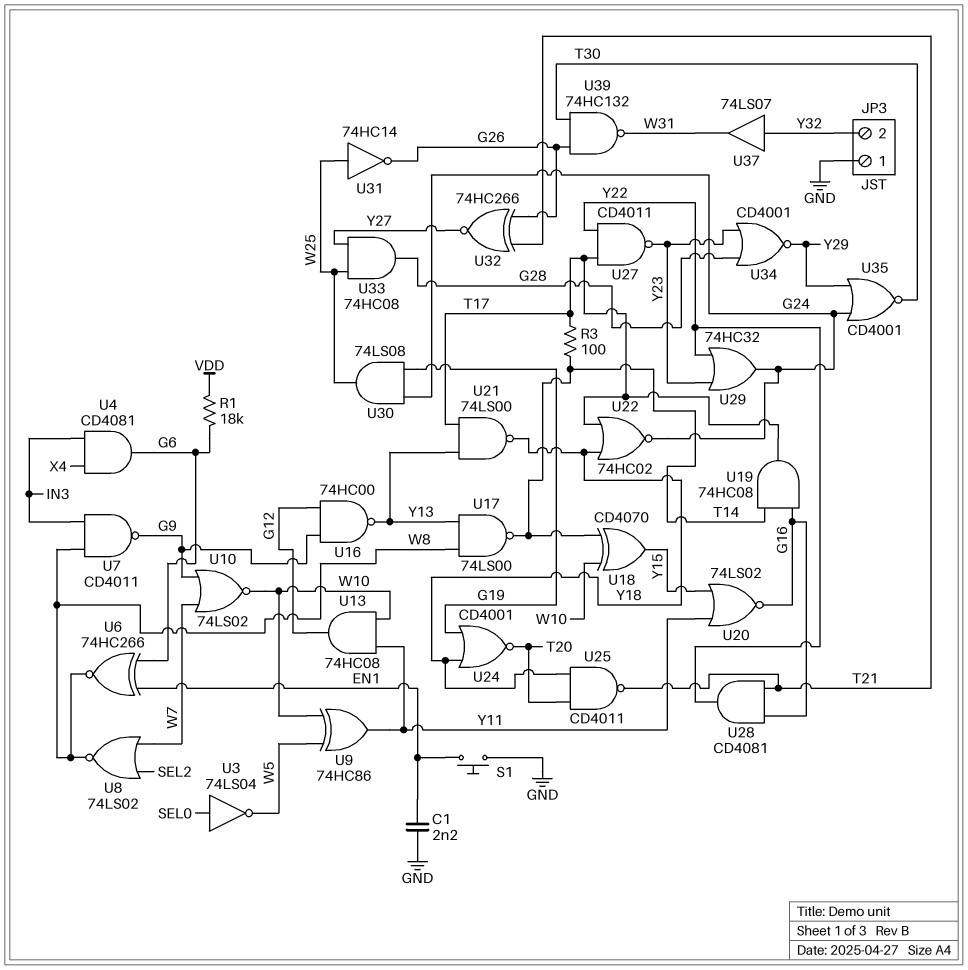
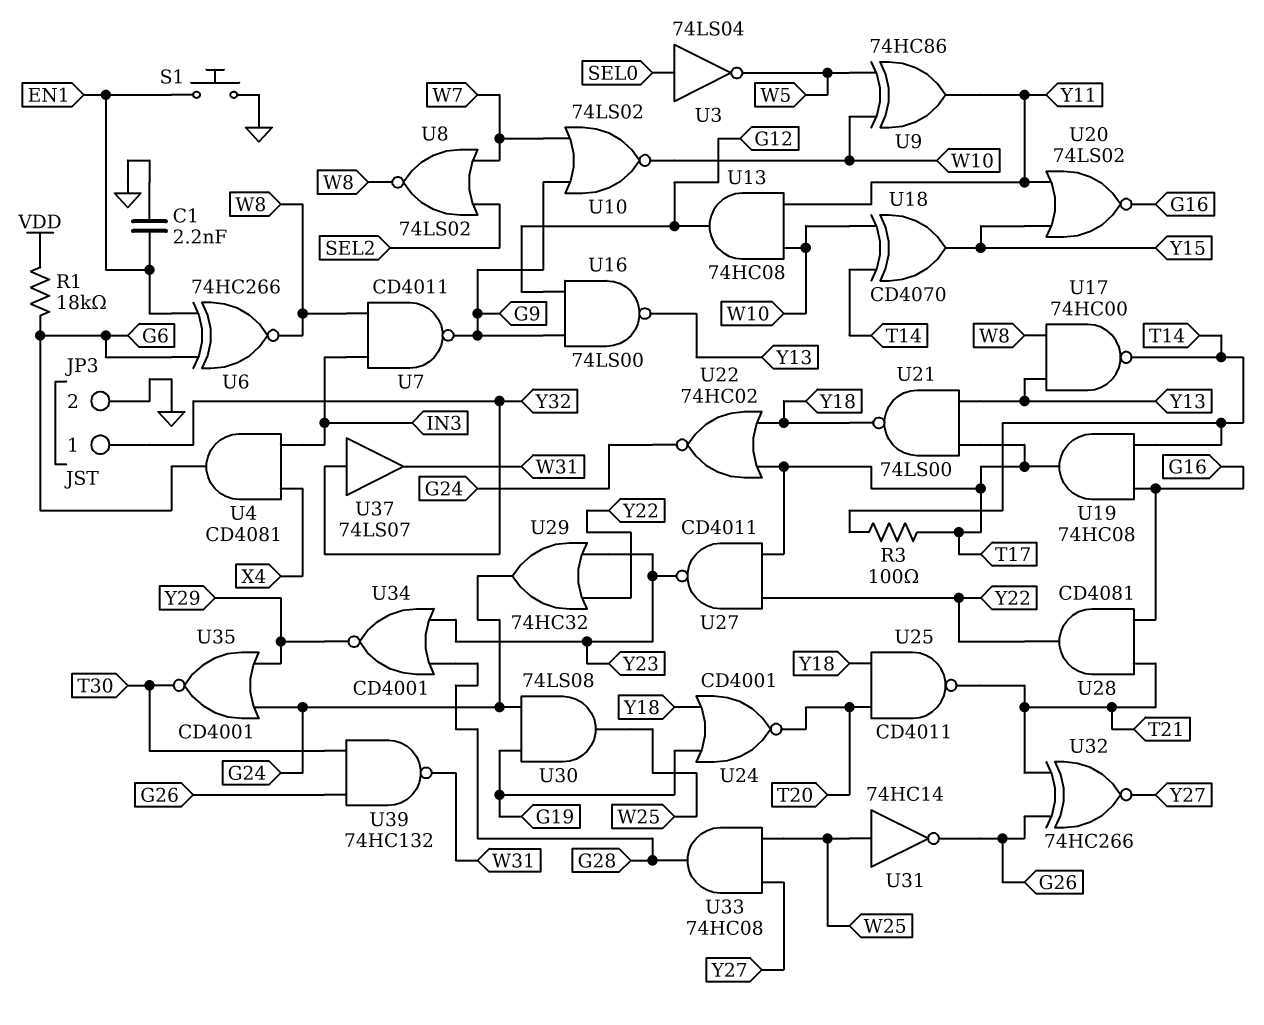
JP3 pin 1: GND -> Y32
JP3 pin 2: Y32 -> GND
U16: NAND 74HC00 (in G9, in G12, out Y13) -> NAND 74LS00 (in G9, in G12, out Y13)
U17: NAND 74LS00 (in W8, in Y13, out T14) -> NAND 74HC00 (in W8, in Y13, out T14)

